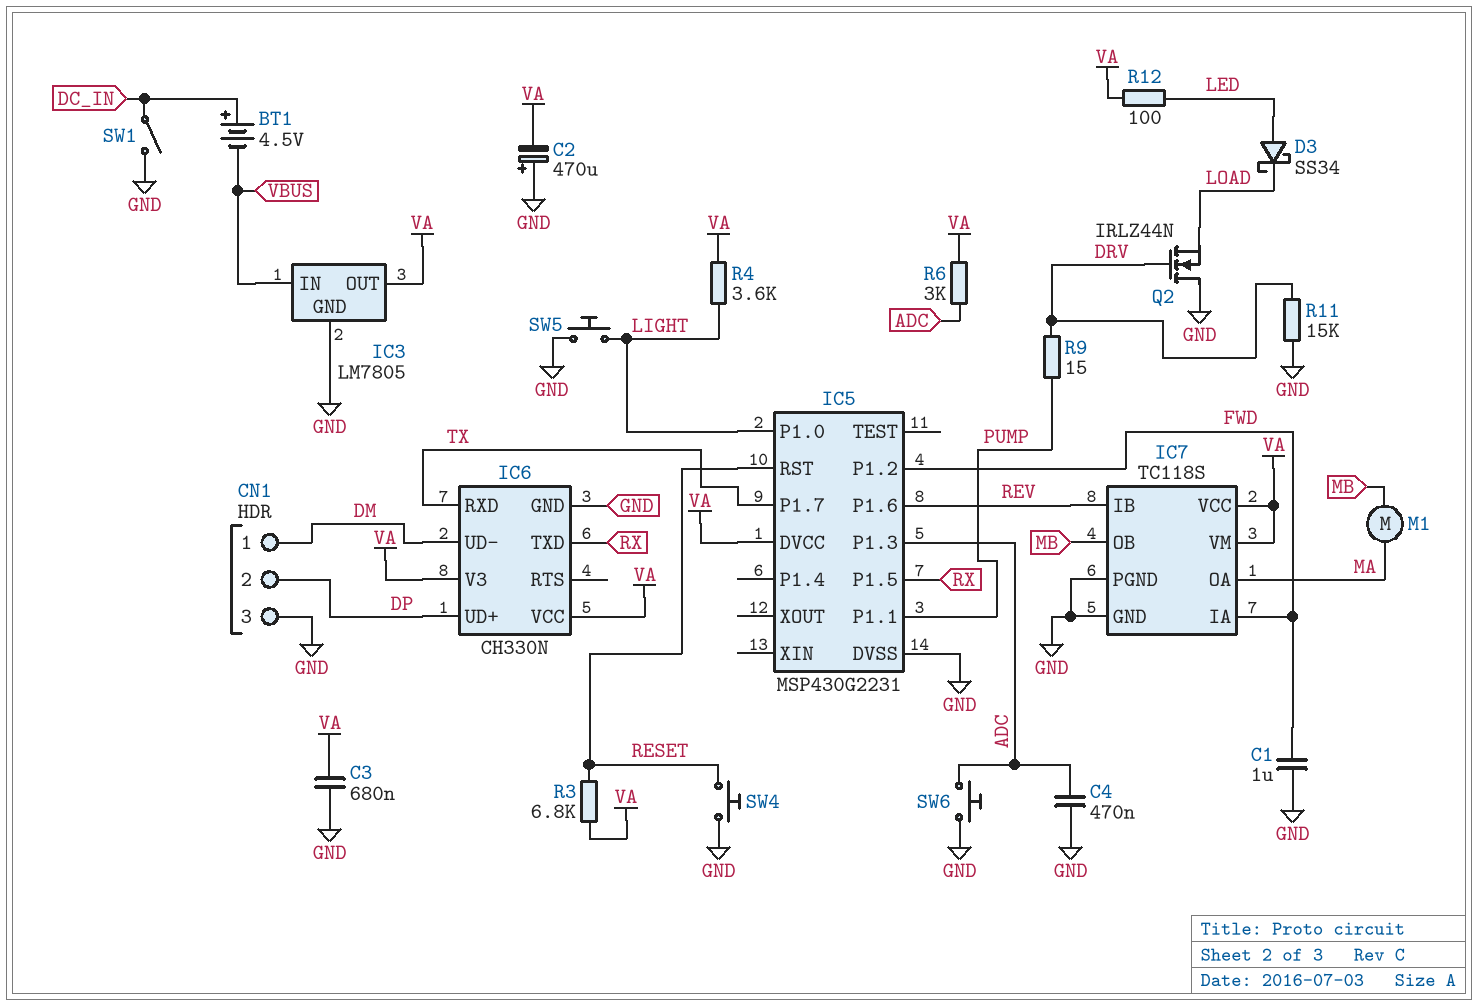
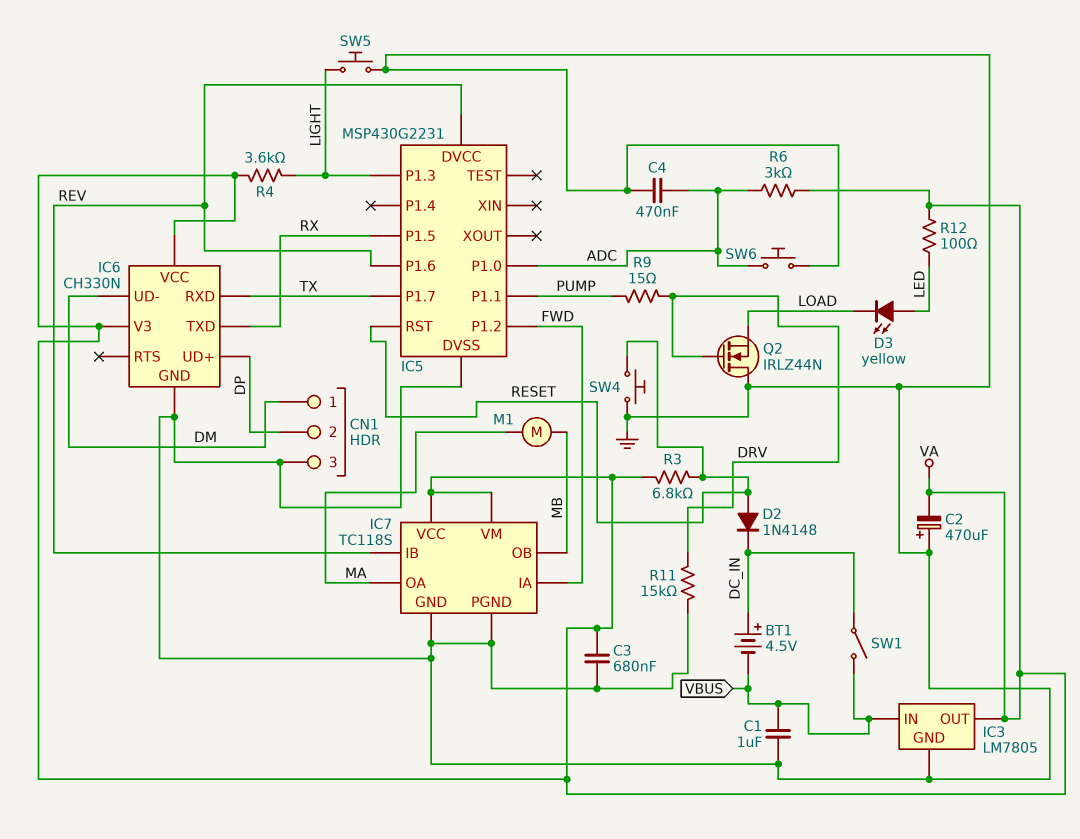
C1: 1uF (FWD, GND) -> 1uF (GND, VBUS)
D2: none -> diode 1N4148 (A RESET, K DC_IN)
D3: schottky SS34 (A LED, K LOAD) -> LED yellow (A LED, K LOAD)
IC5 pin DVCC: VA -> REV
IC5 pin P1.0: LIGHT -> ADC
IC5 pin P1.3: ADC -> LIGHT
SW1: switch (DC_IN, GND) -> switch (DC_IN, VBUS)

